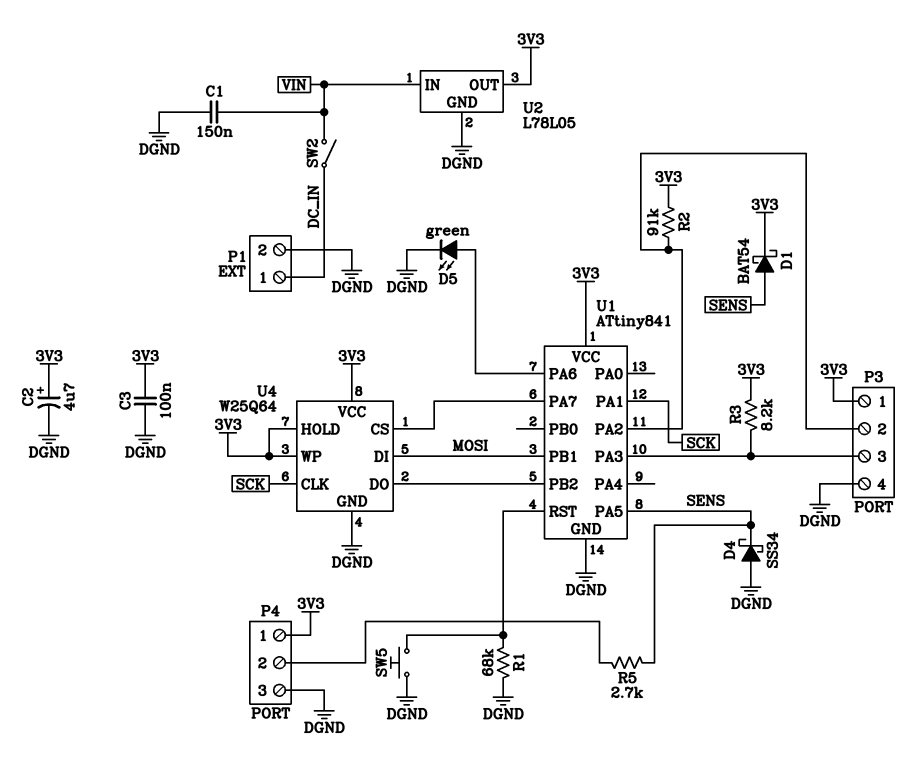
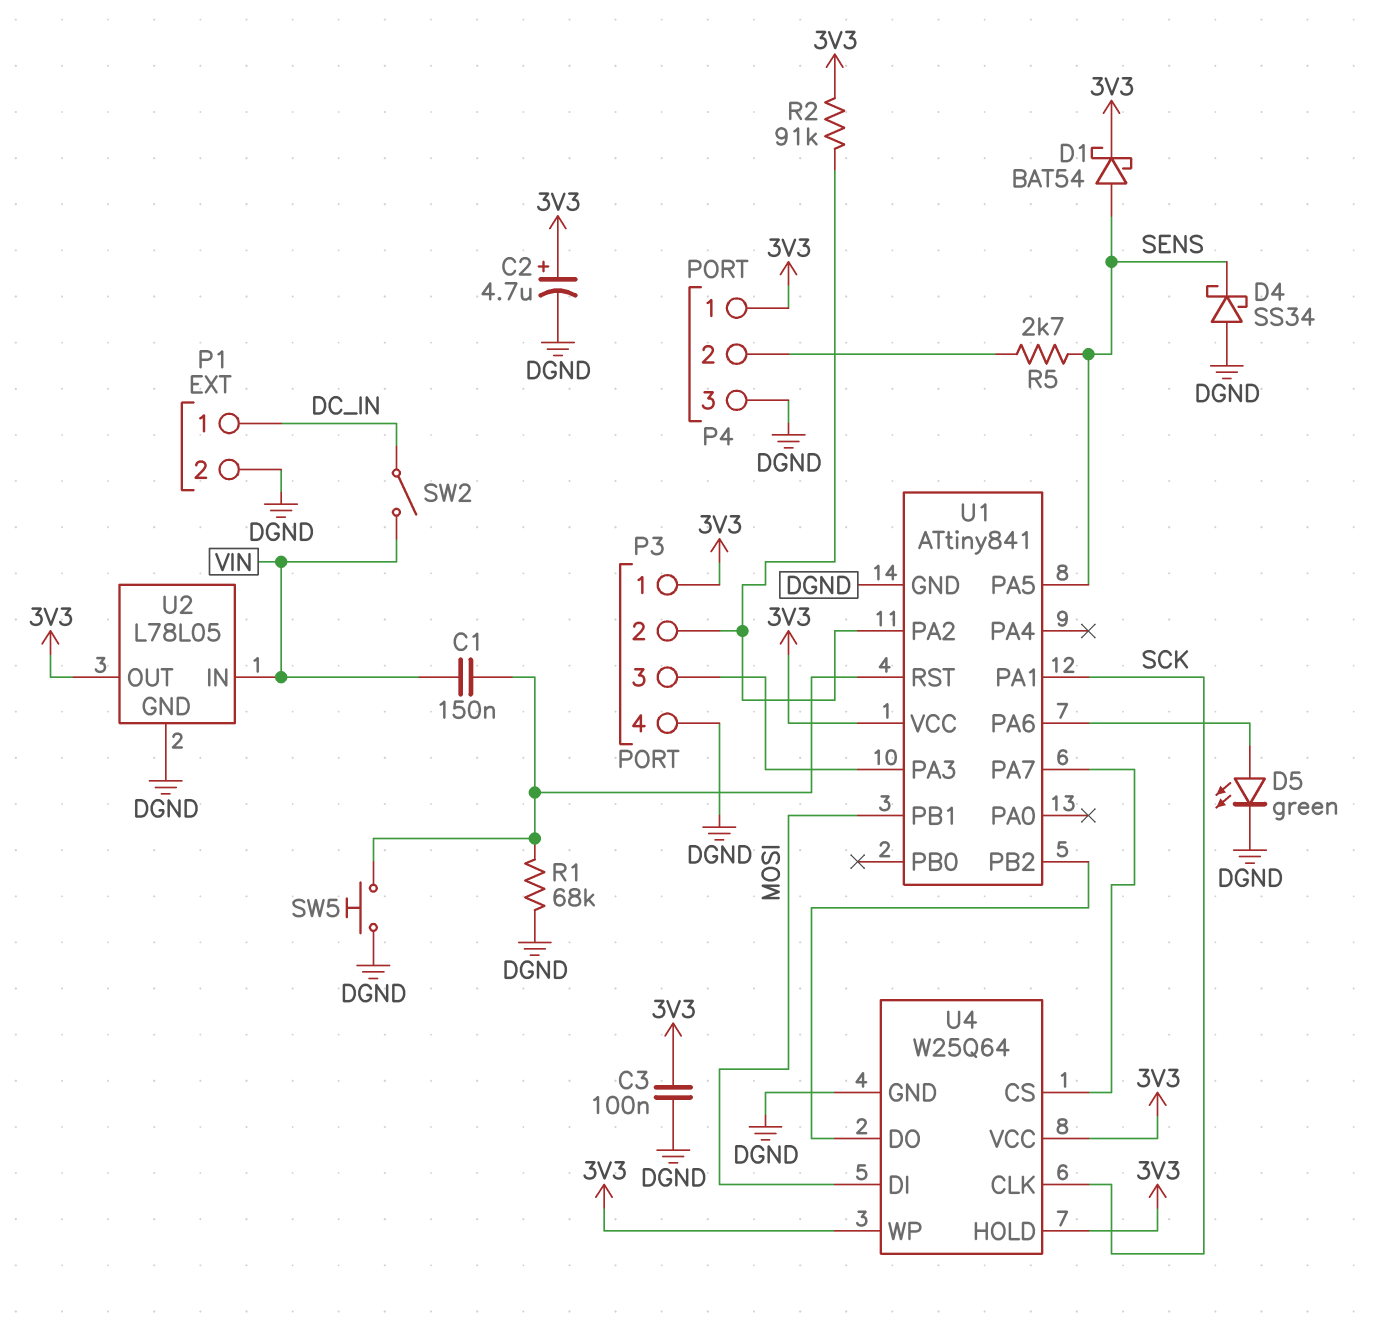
C1: 150nF (DGND, VIN) -> 150nF (U1/RST, VIN)
R3: 8.2k (3V3, P3/3) -> none

